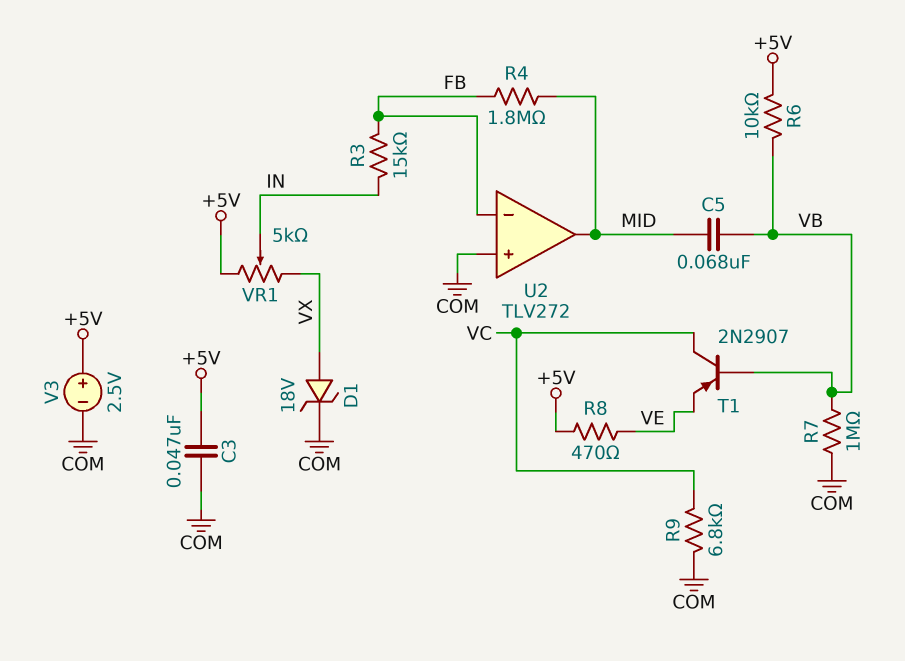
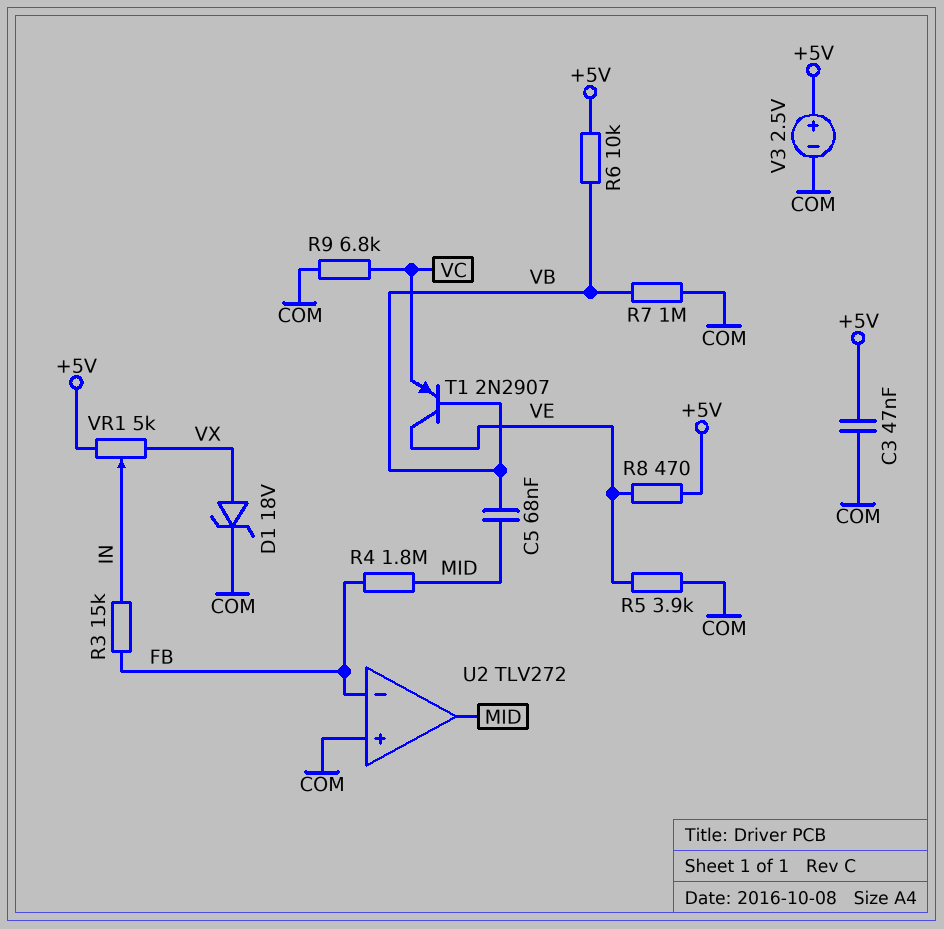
R5: none -> 3.9k (COM, VE)
T1: PNP 2N2907 (B VB, C VC, E VE) -> PNP 2N2907 (B VB, C VE, E VC)

